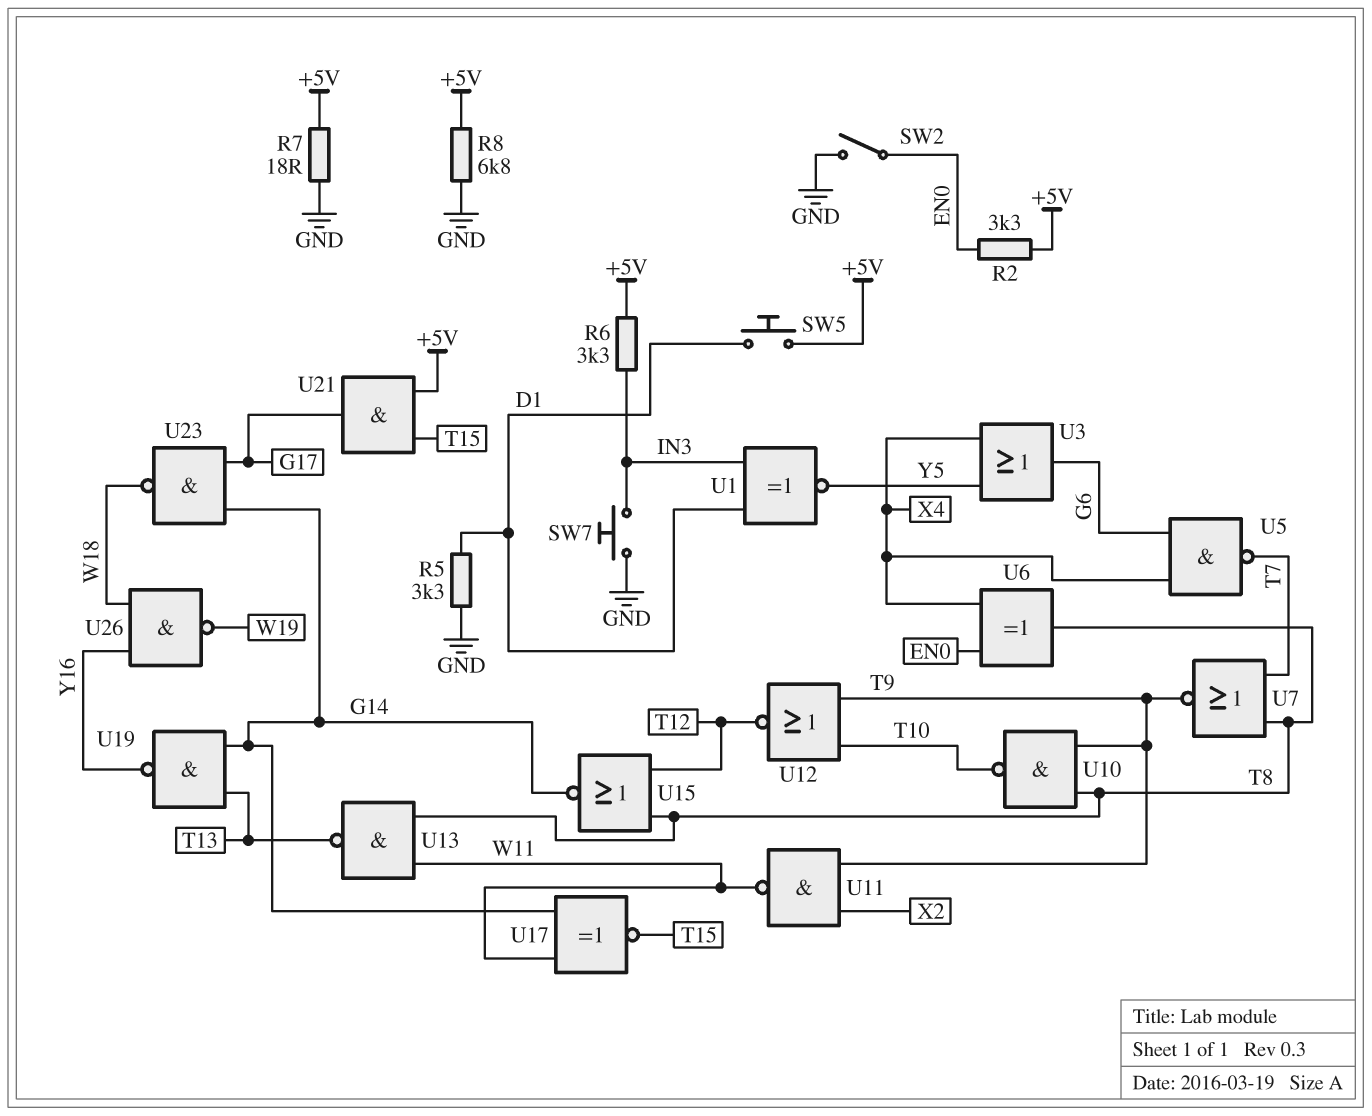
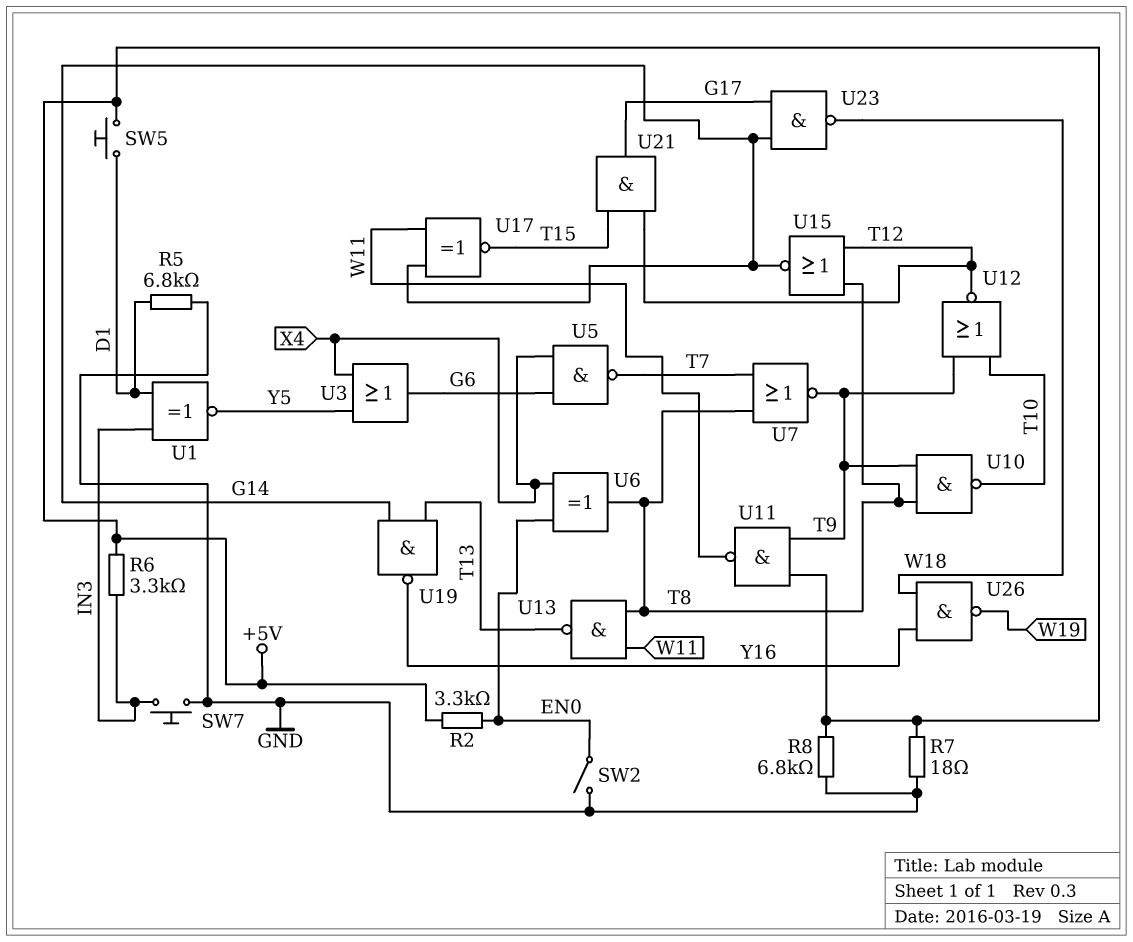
R5: 3.3k (D1, GND) -> 6.8k (D1, GND)
U11: NAND (in T9, in X2, out W11) -> NAND (in +5V, in T9, out W11)
U21: AND (in +5V, in T15, out G17) -> AND (in T12, in T15, out G17)

